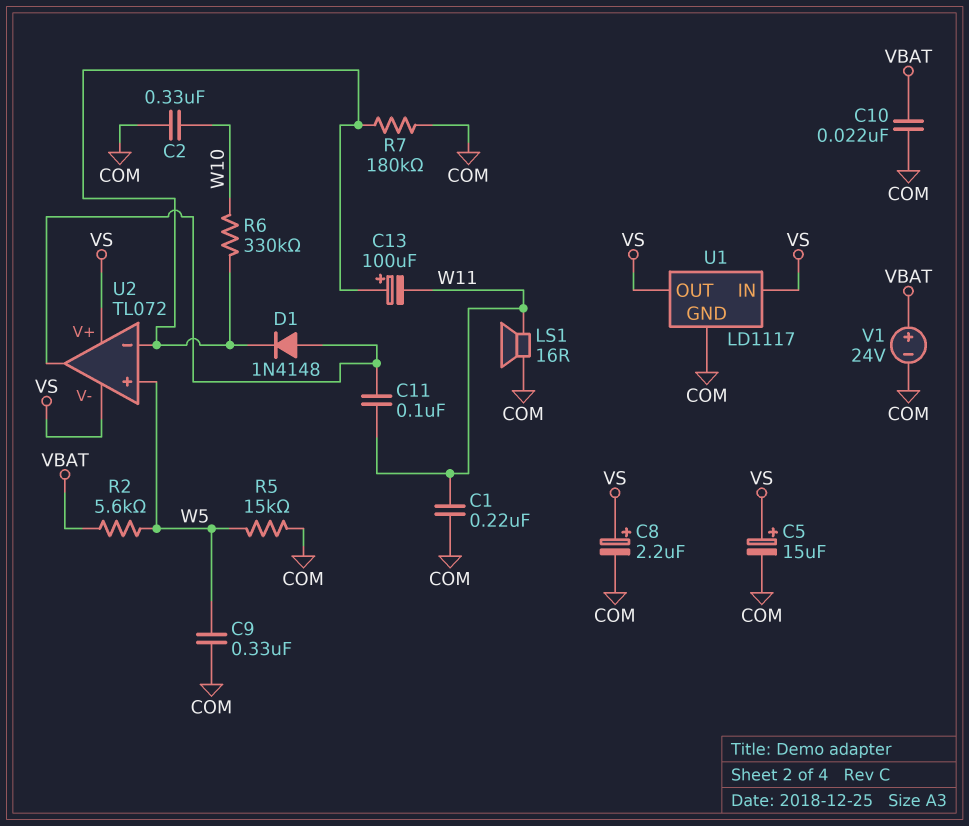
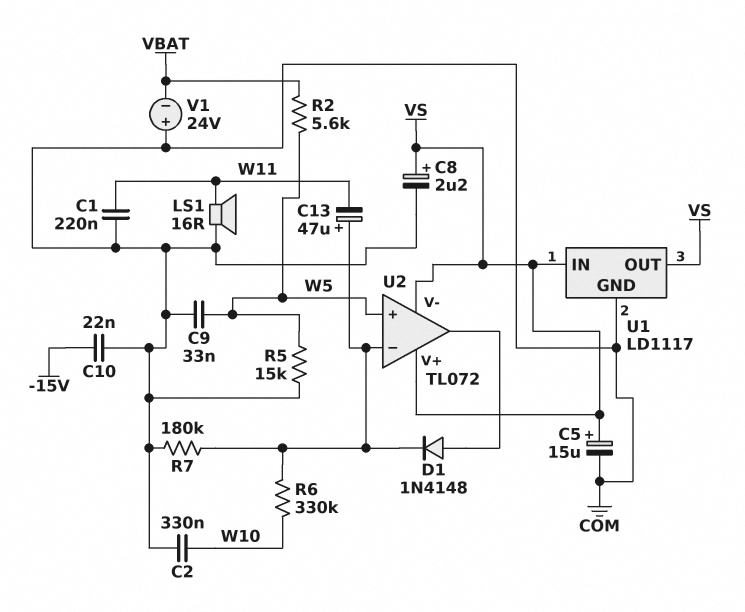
C9: 330nF (COM, W5) -> 33nF (COM, W5)
C10: 22nF (COM, VBAT) -> 22nF (-15V, COM)
C11: 100nF (U2/out, W11) -> none
C13: 100uF (plus U2/in-, minus W11) -> 47uF (plus U2/in-, minus W11)
V1: 24V (plus VBAT, minus COM) -> 24V (plus COM, minus VBAT)

